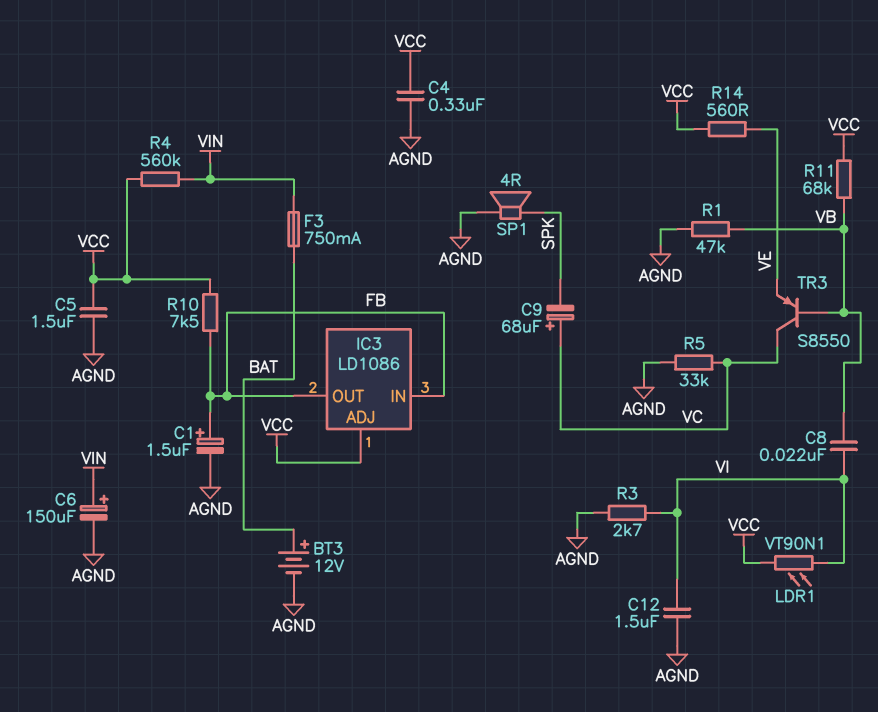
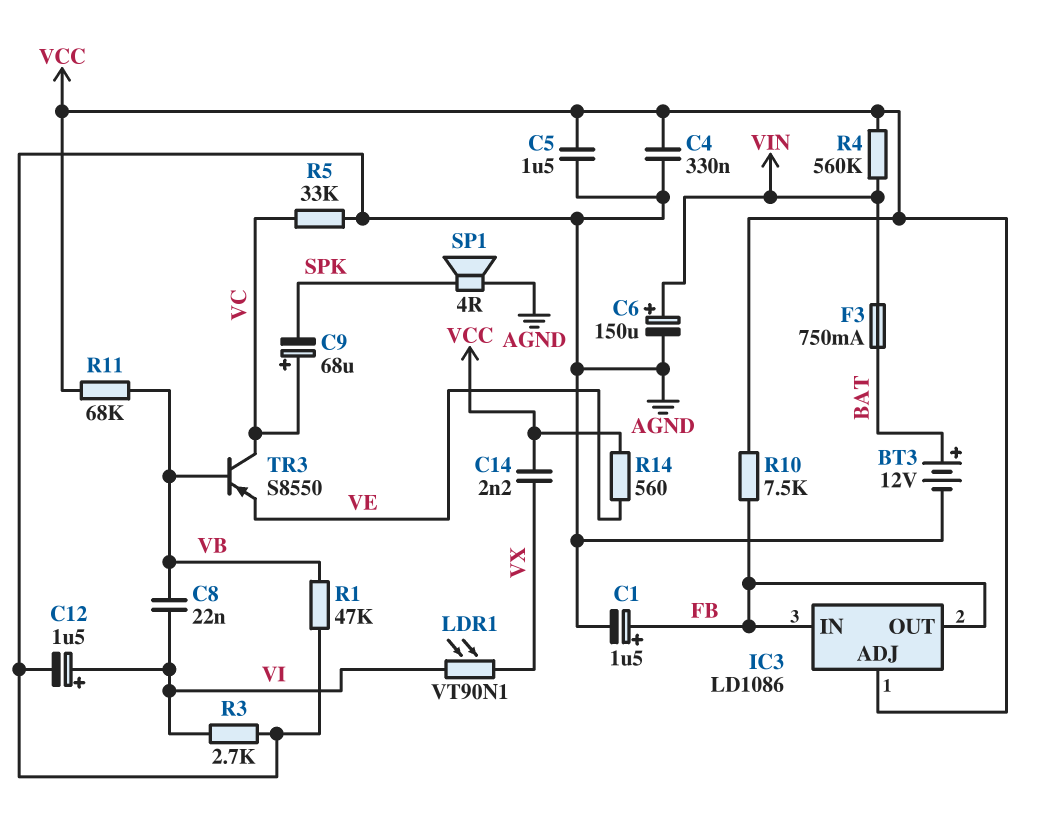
C12: 1.5uF (AGND, VI) -> 1.5uF (plus VI, minus AGND)
C14: none -> 2.2nF (VCC, VX)
LDR1: VT90N1 (VCC, VI) -> VT90N1 (VI, VX)

